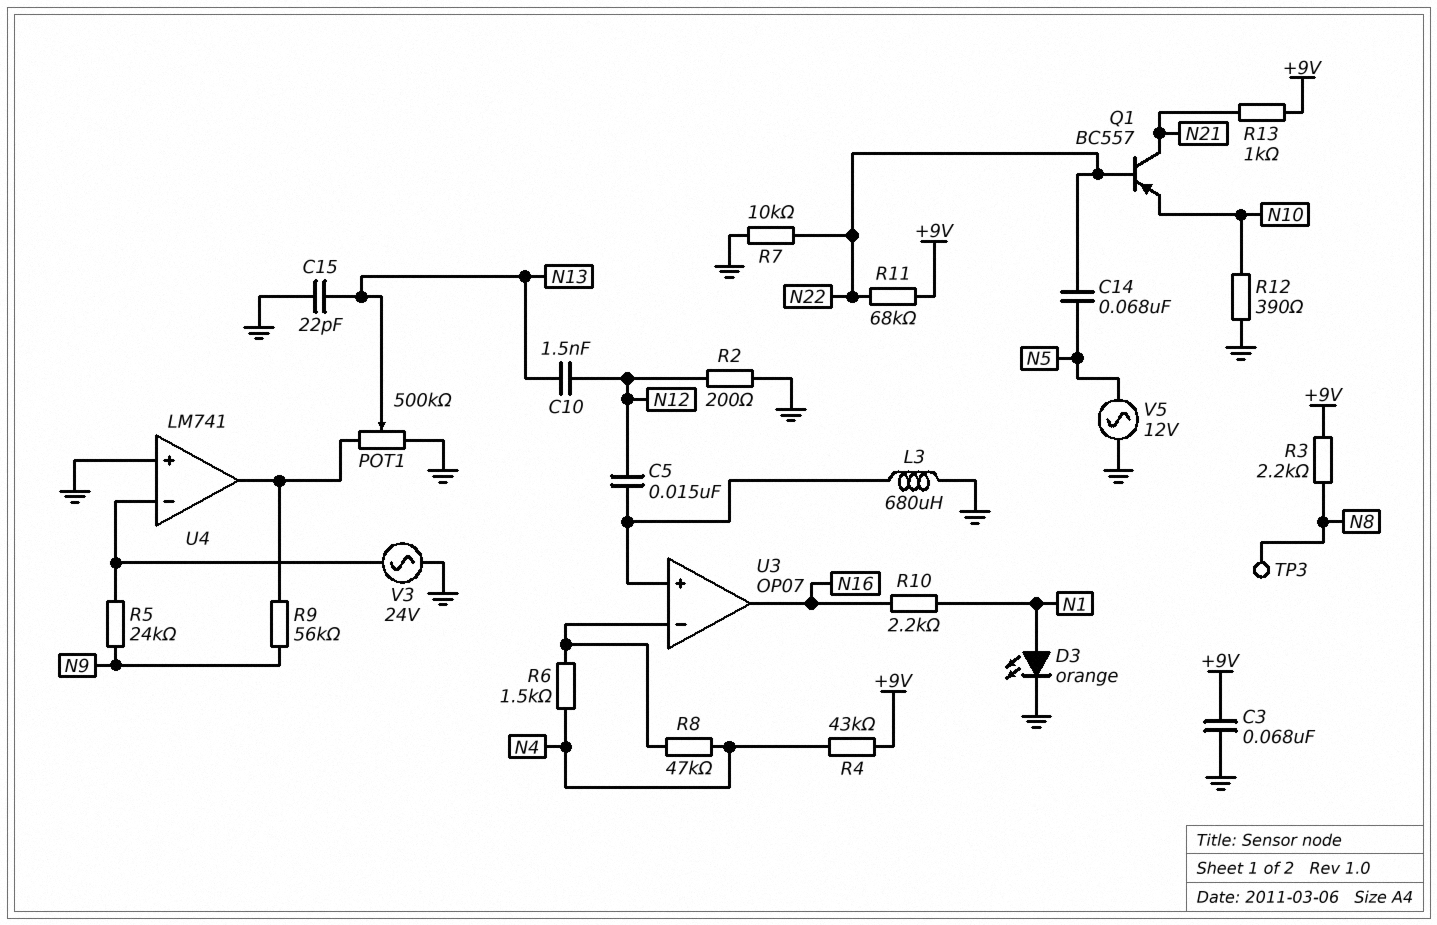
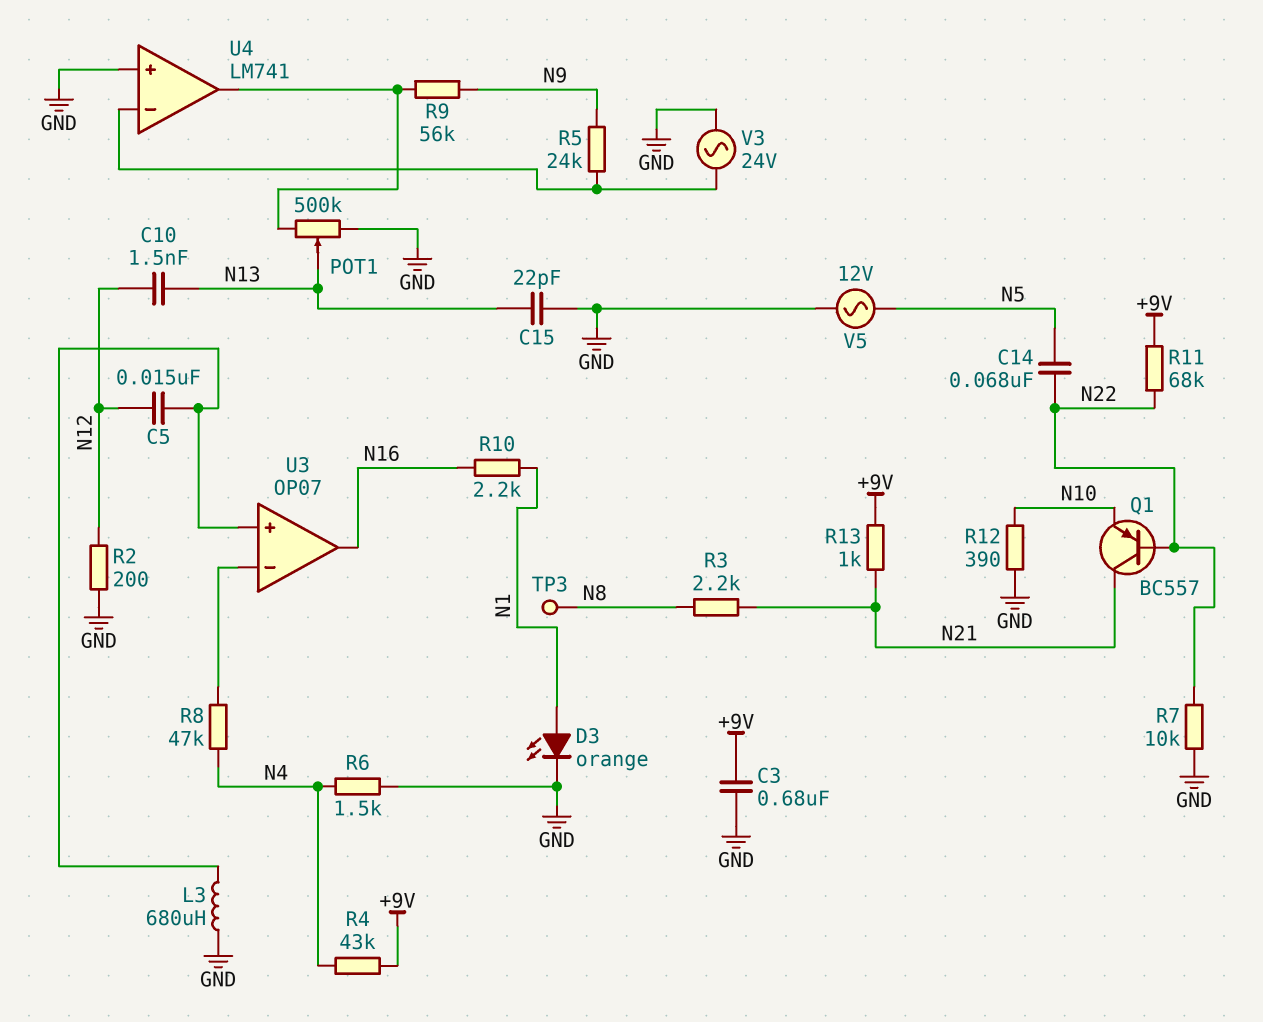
C3: 68nF (+9V, GND) -> 680nF (+9V, GND)
R3: 2.2k (+9V, N8) -> 2.2k (N8, N21)
R6: 1.5k (N4, U3/in-) -> 1.5k (GND, N4)

